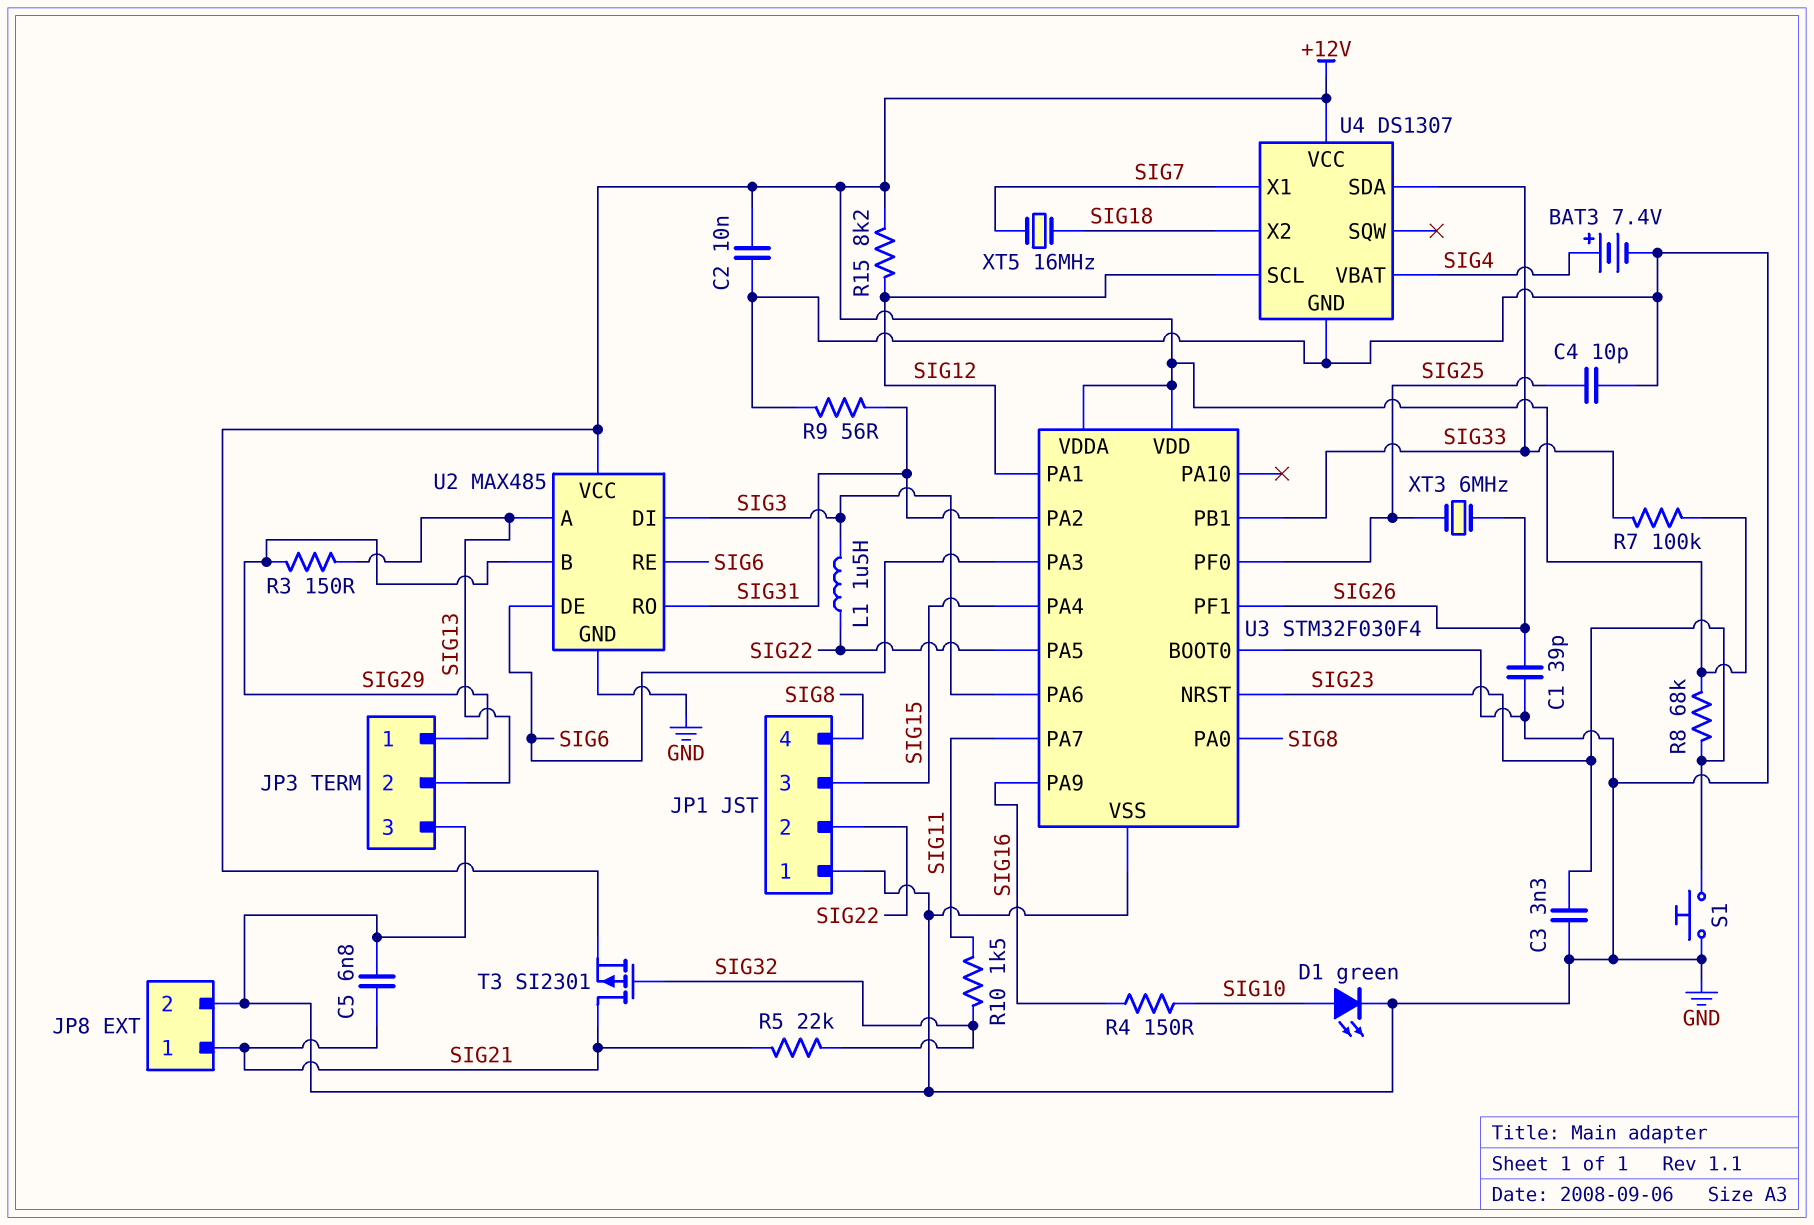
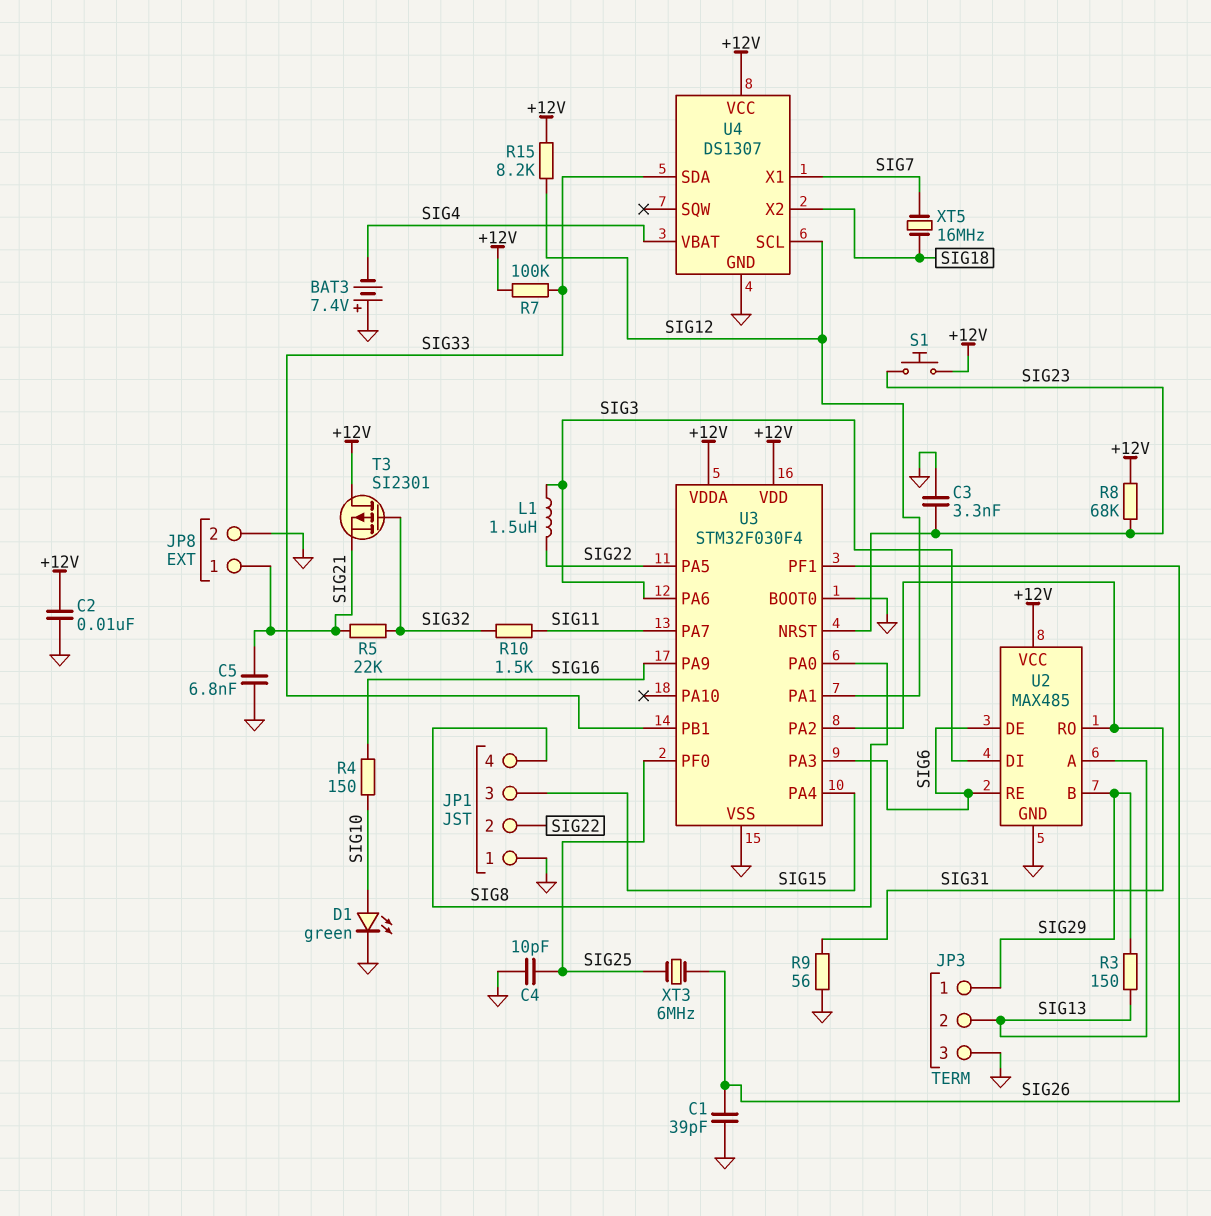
BAT3: 7.4V (plus SIG4, minus GND) -> 7.4V (plus GND, minus SIG4)
S1: button (GND, SIG23) -> button (+12V, SIG23)
T3: PMOS SI2301 (G SIG32, D SIG21, S +12V) -> PMOS SI2301 (G SIG32, D +12V, S SIG21)

